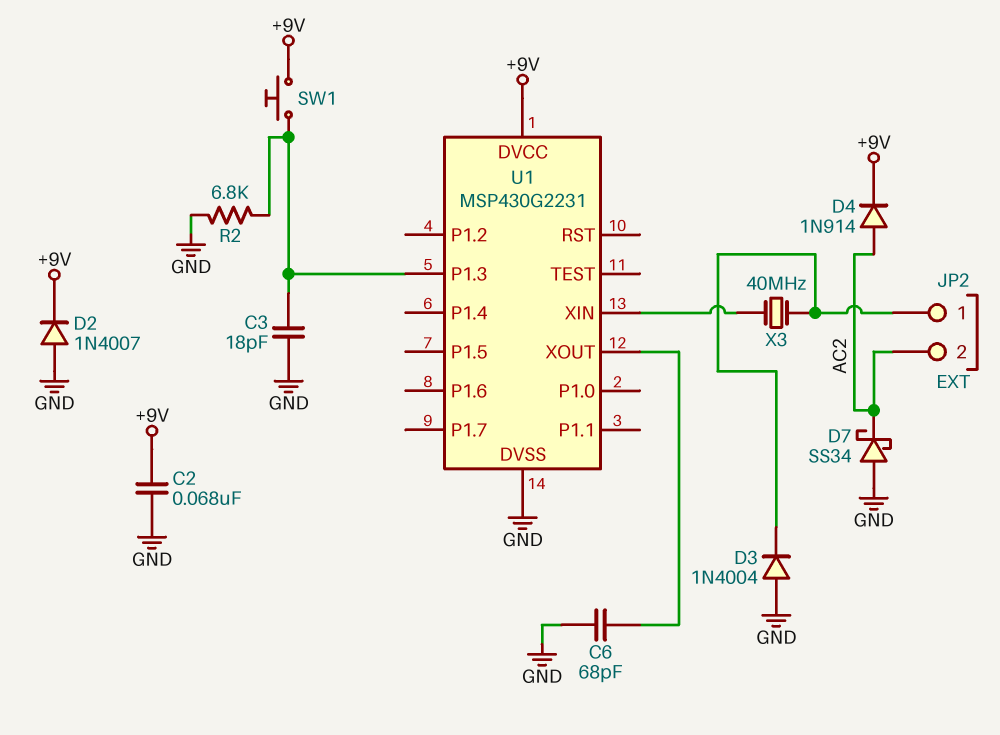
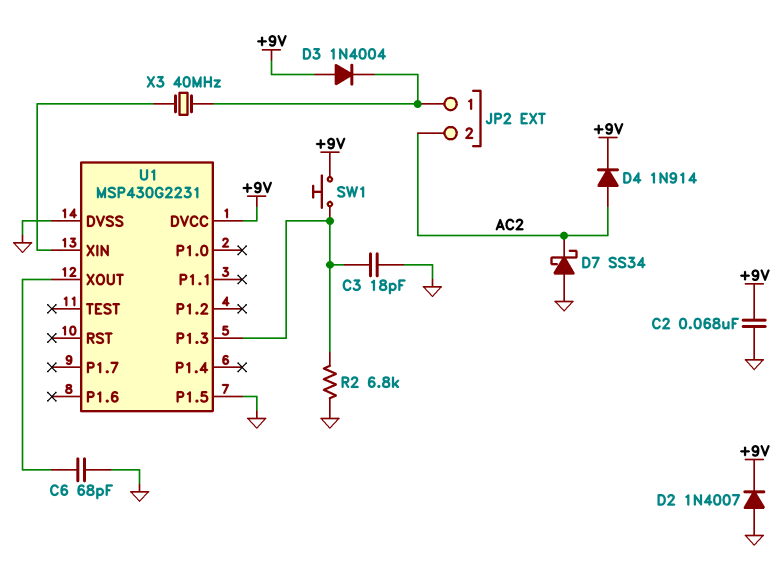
D3: diode 1N4004 (A GND, K JP2/1) -> diode 1N4004 (A +9V, K JP2/1)
U1 pin P1.5: none -> GND

